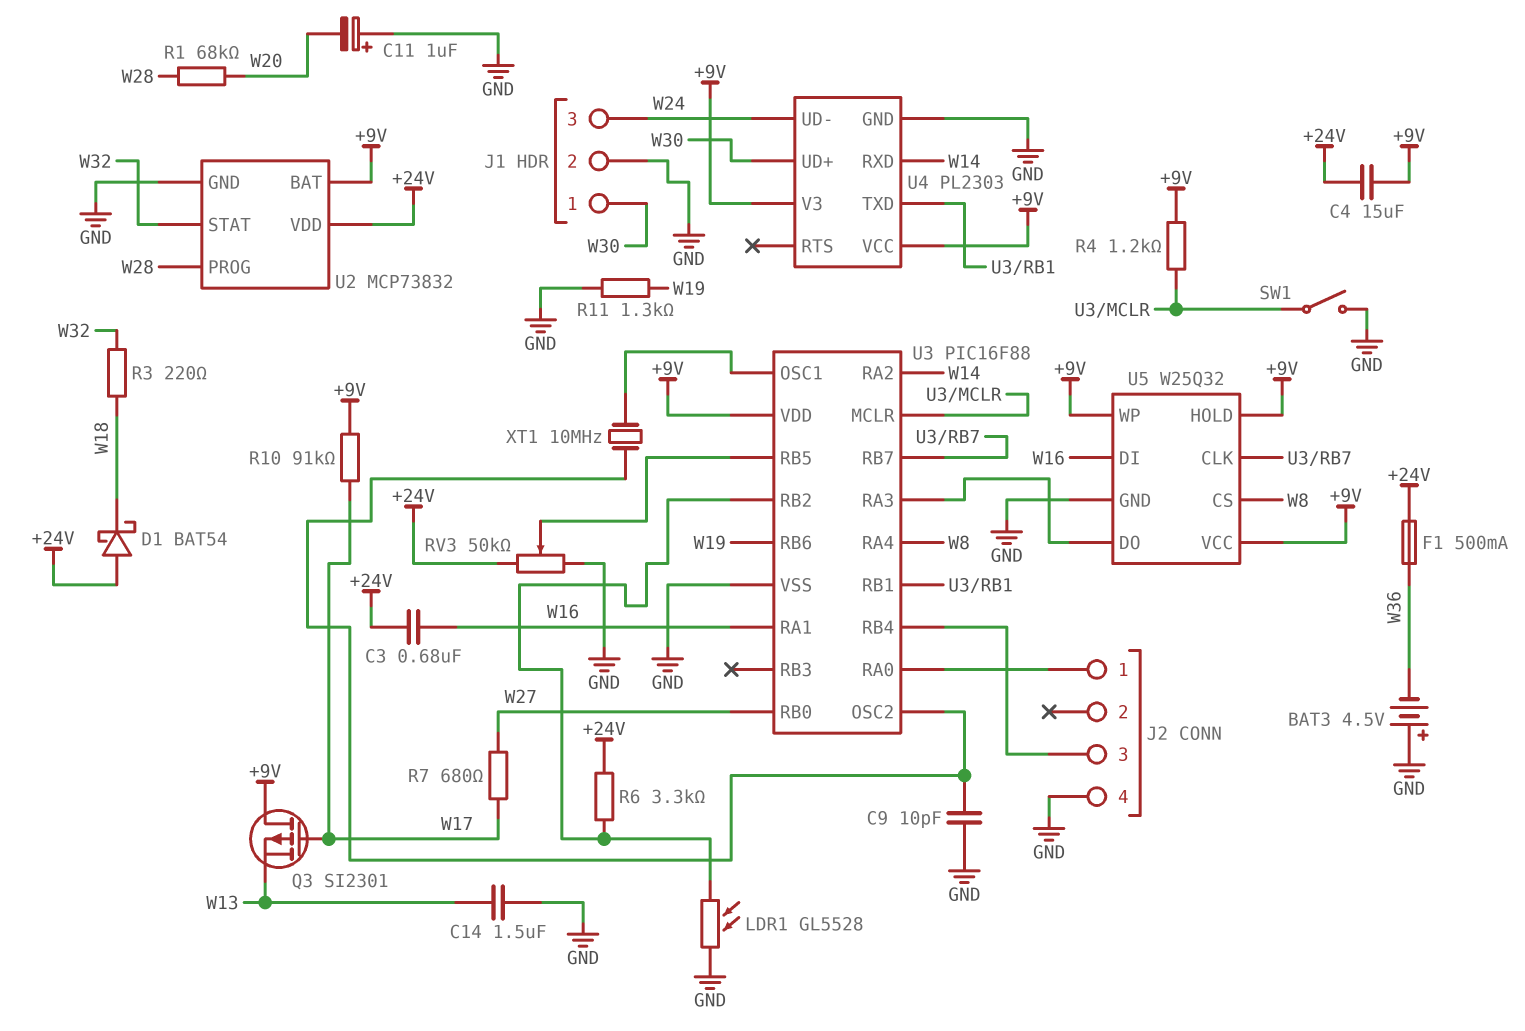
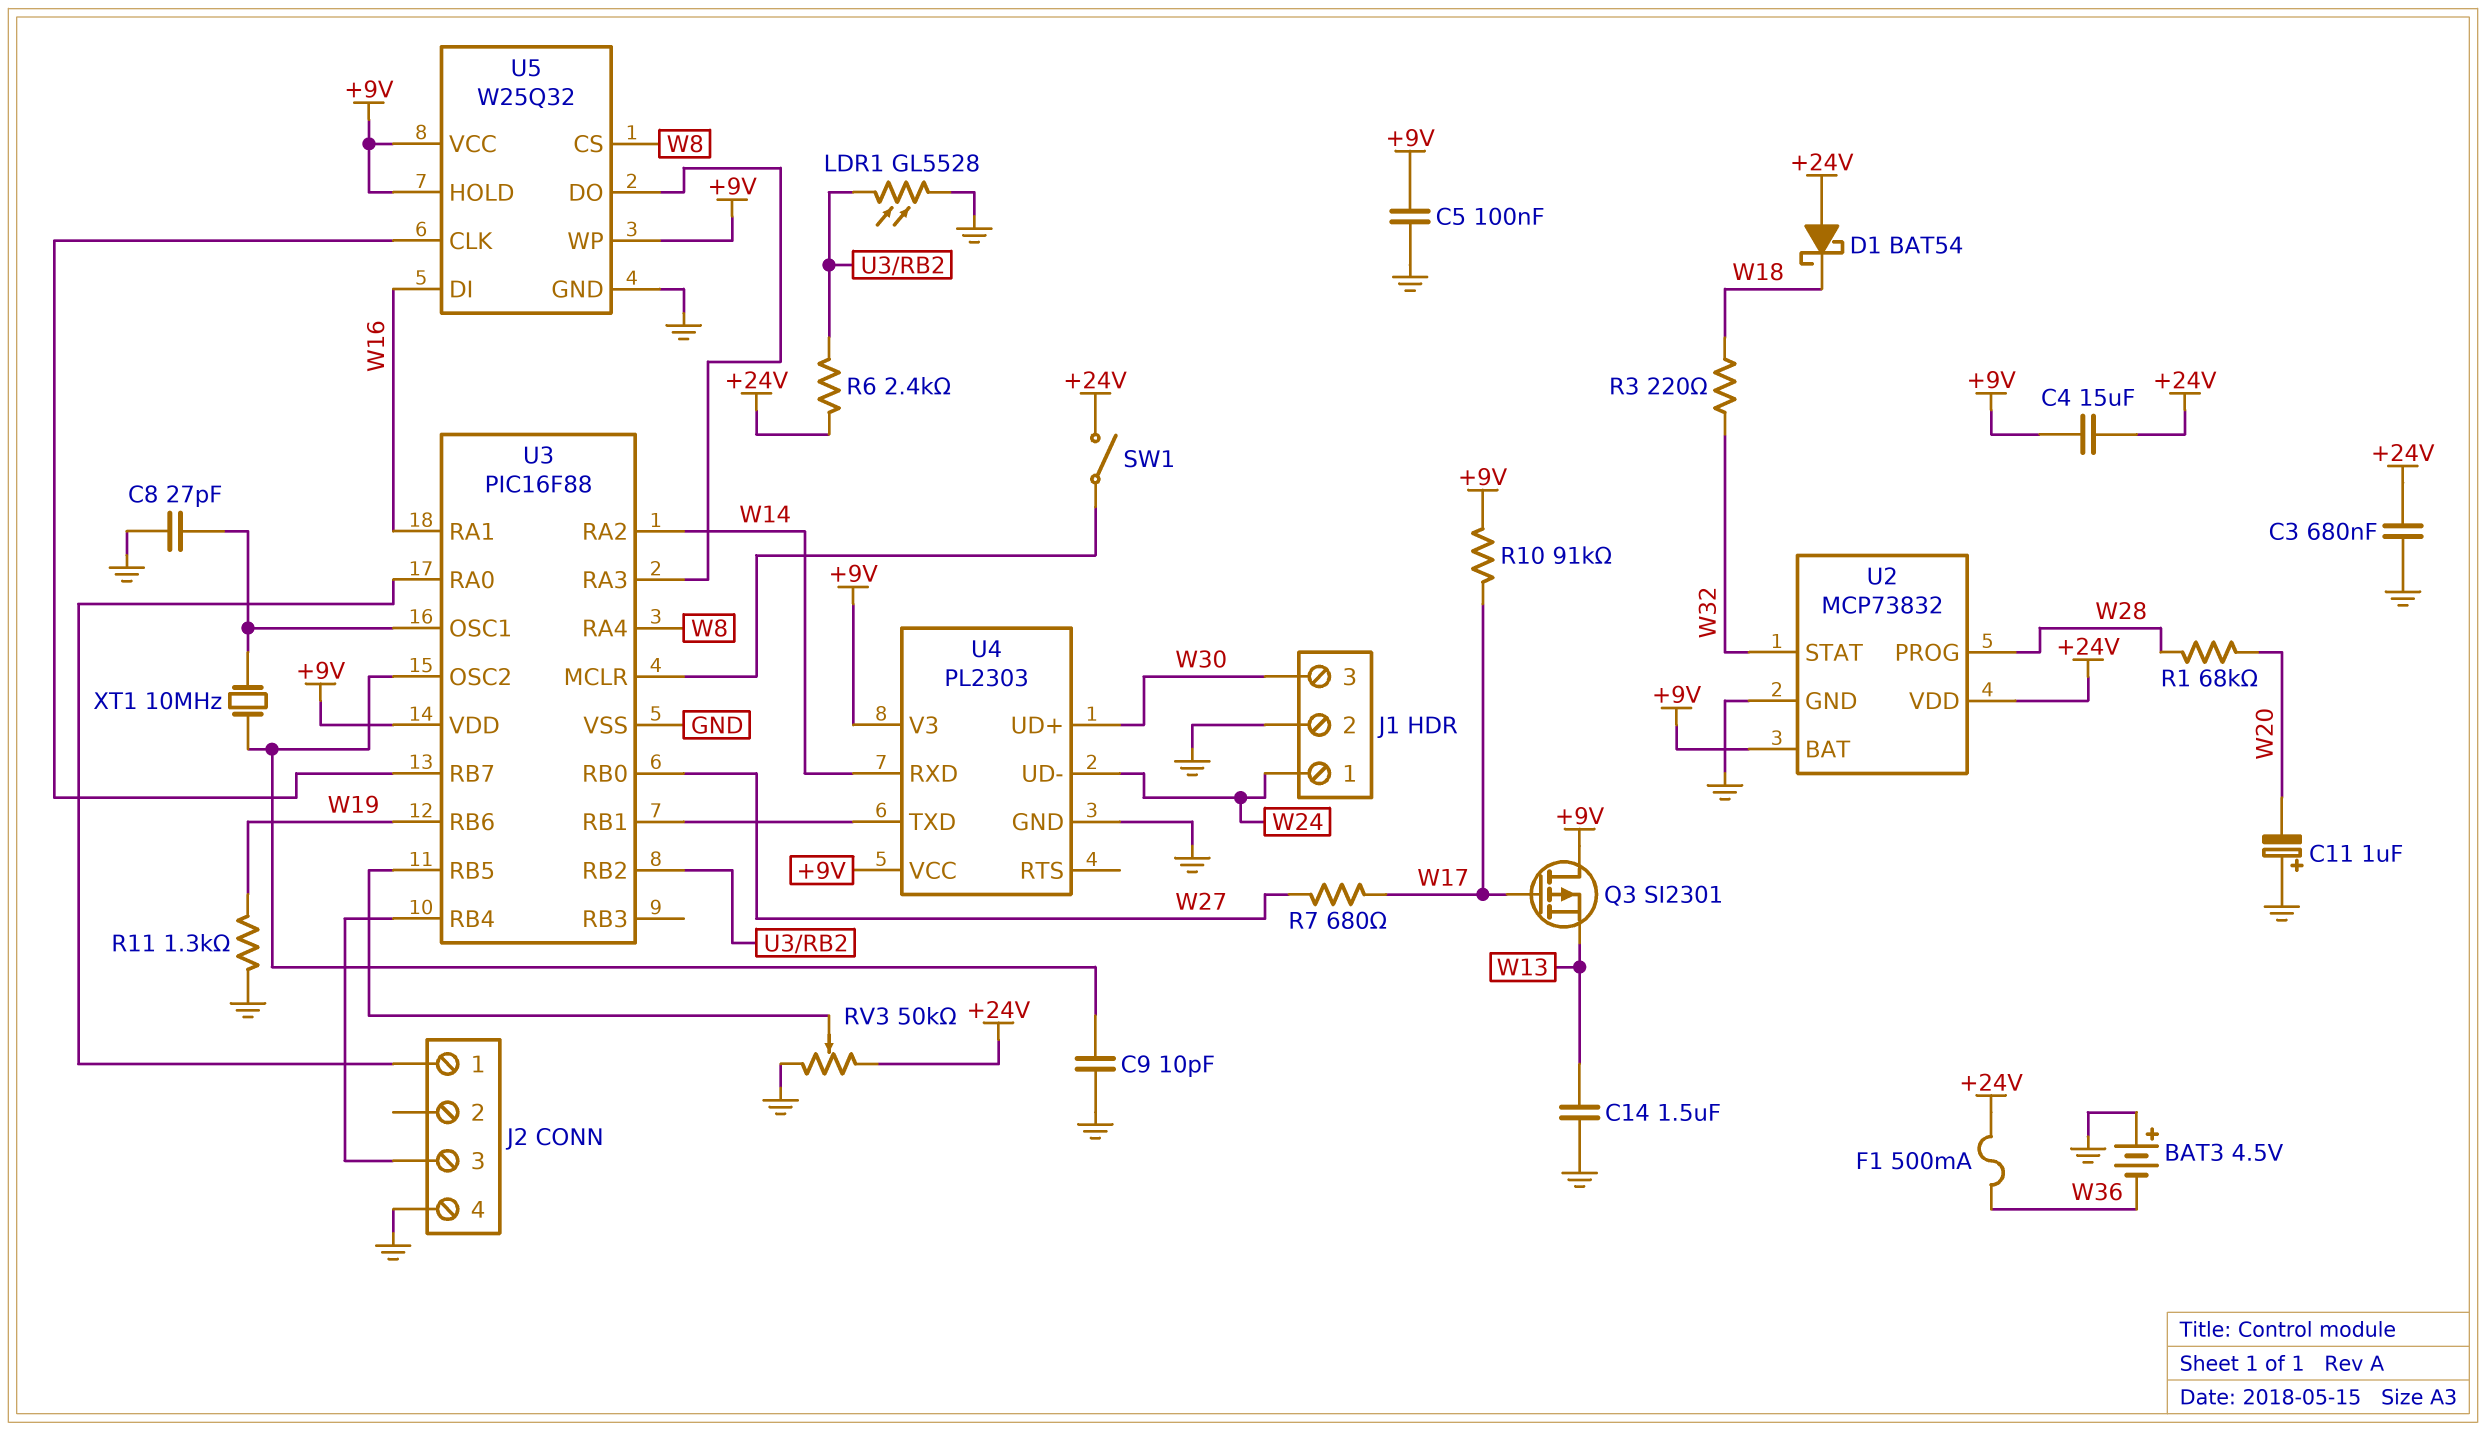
C3: 680nF (+24V, W16) -> 680nF (+24V, GND)
C5: none -> 100nF (+9V, GND)
C8: none -> 27pF (GND, U3/OSC1)
J1 pin 1: W30 -> W24
J1 pin 3: W24 -> W30
R4: 1.2k (+9V, U3/MCLR) -> none
R6: 3.3k (+24V, U3/RB2) -> 2.4k (+24V, U3/RB2)
SW1: switch (GND, U3/MCLR) -> switch (+24V, U3/MCLR)

